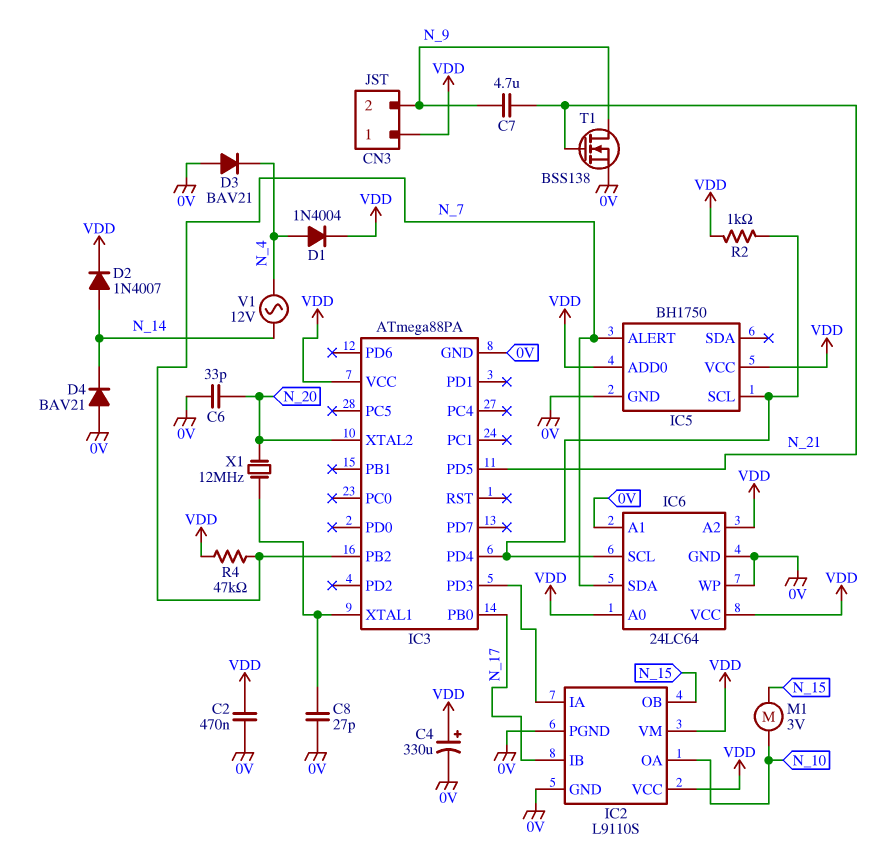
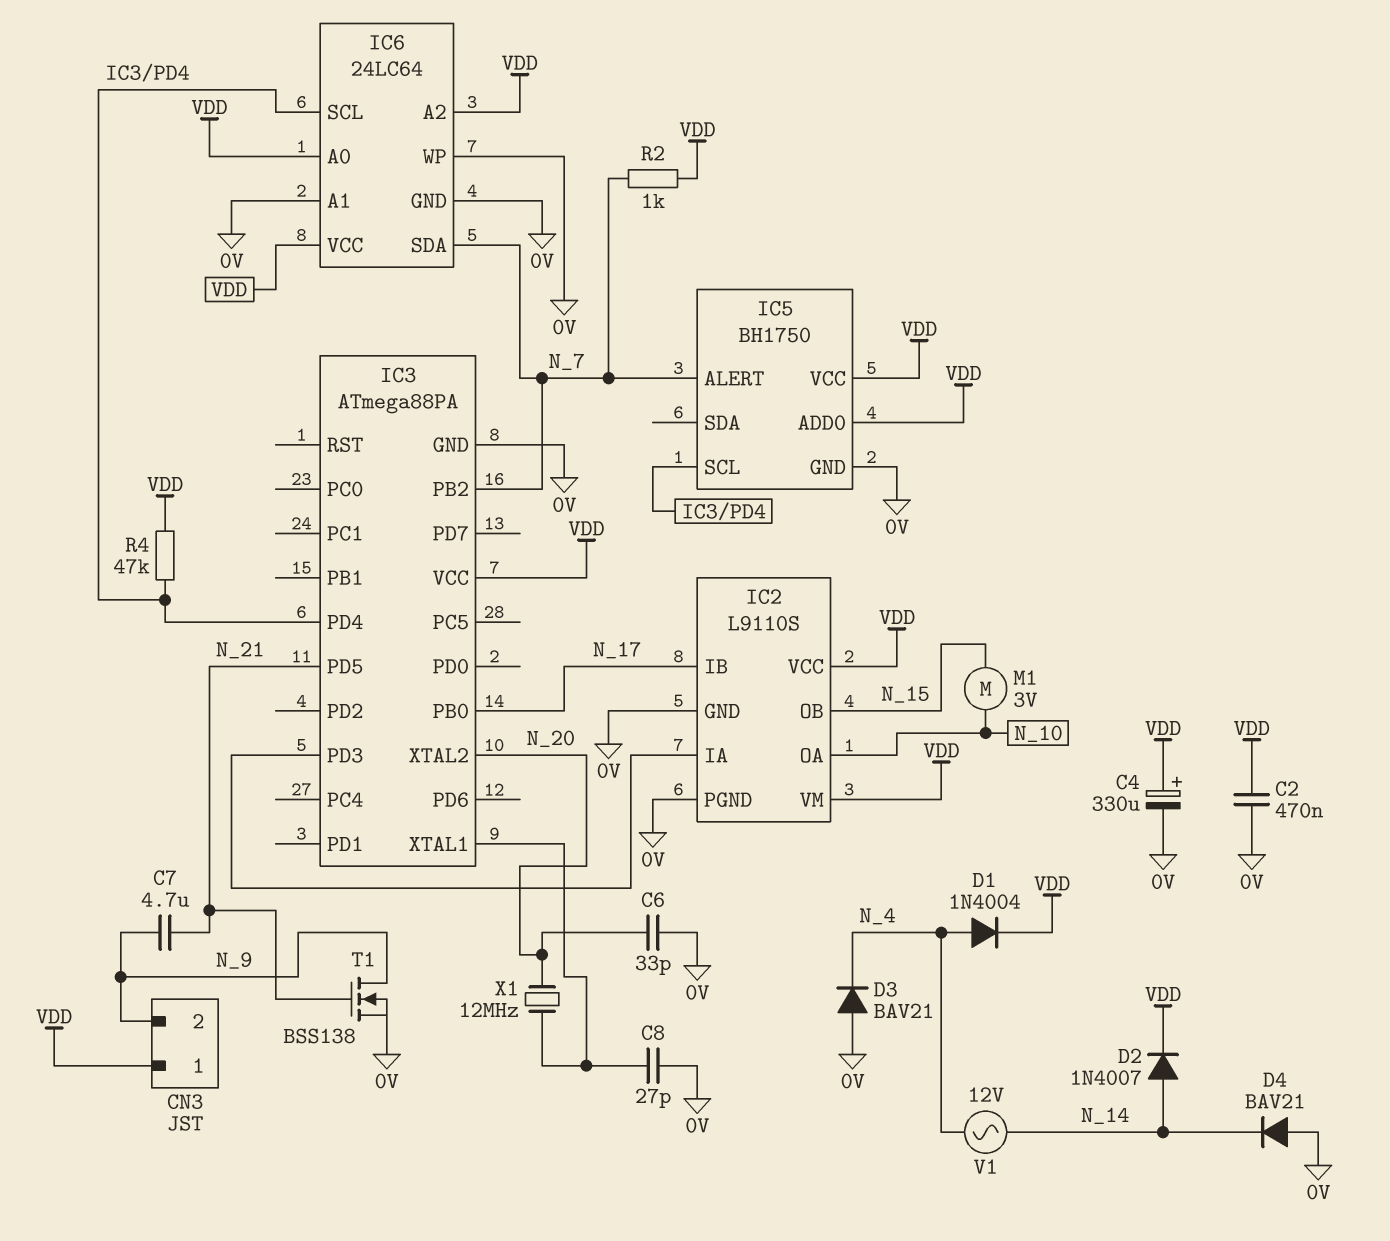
R2: 1k (IC3/PD4, VDD) -> 1k (N_7, VDD)
R4: 47k (N_7, VDD) -> 47k (IC3/PD4, VDD)

